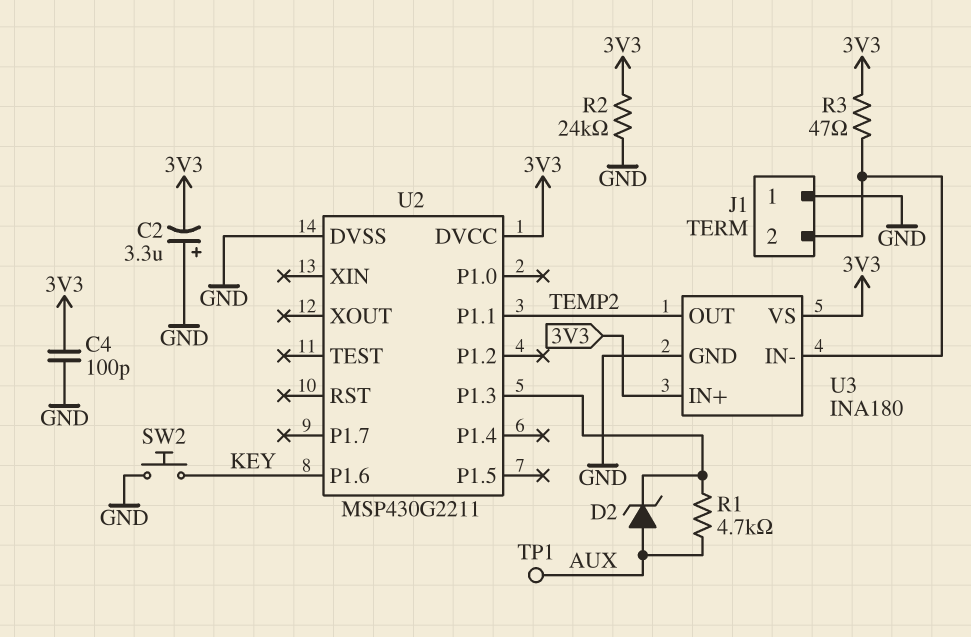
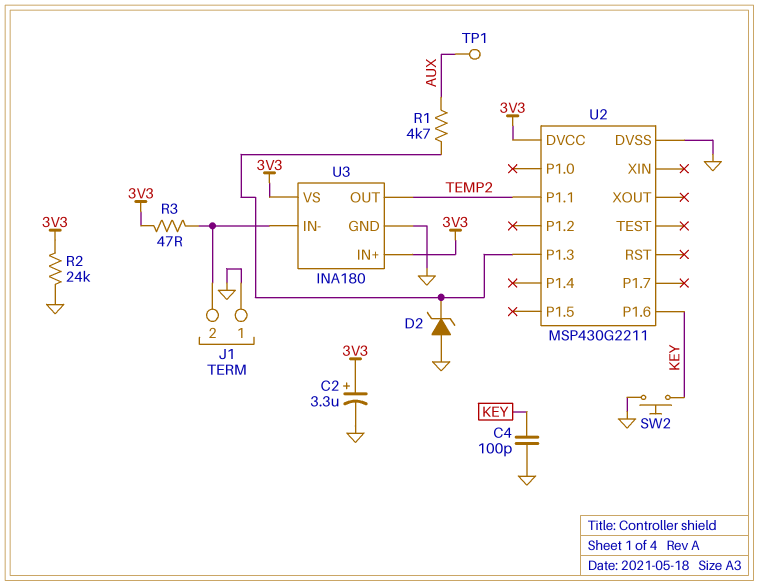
C2: 3.3uF (plus GND, minus 3V3) -> 3.3uF (plus 3V3, minus GND)
C4: 100pF (3V3, GND) -> 100pF (GND, KEY)
D2: zener (A AUX, K U2/P1.3) -> zener (A GND, K U2/P1.3)

